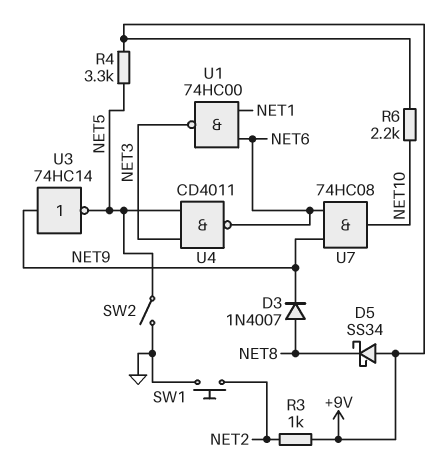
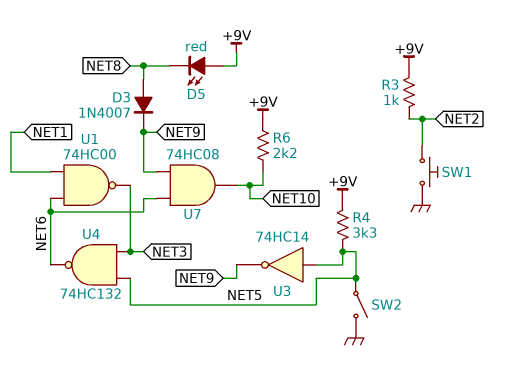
D5: schottky SS34 (A +9V, K NET8) -> LED red (A +9V, K NET8)
U3: NOT 74HC14 (in NET9, out NET5) -> NOT 74HC14 (in NET5, out NET9)
U4: NAND CD4011 (in NET3, in NET5, out NET6) -> NAND 74HC132 (in NET3, in NET5, out NET6)

